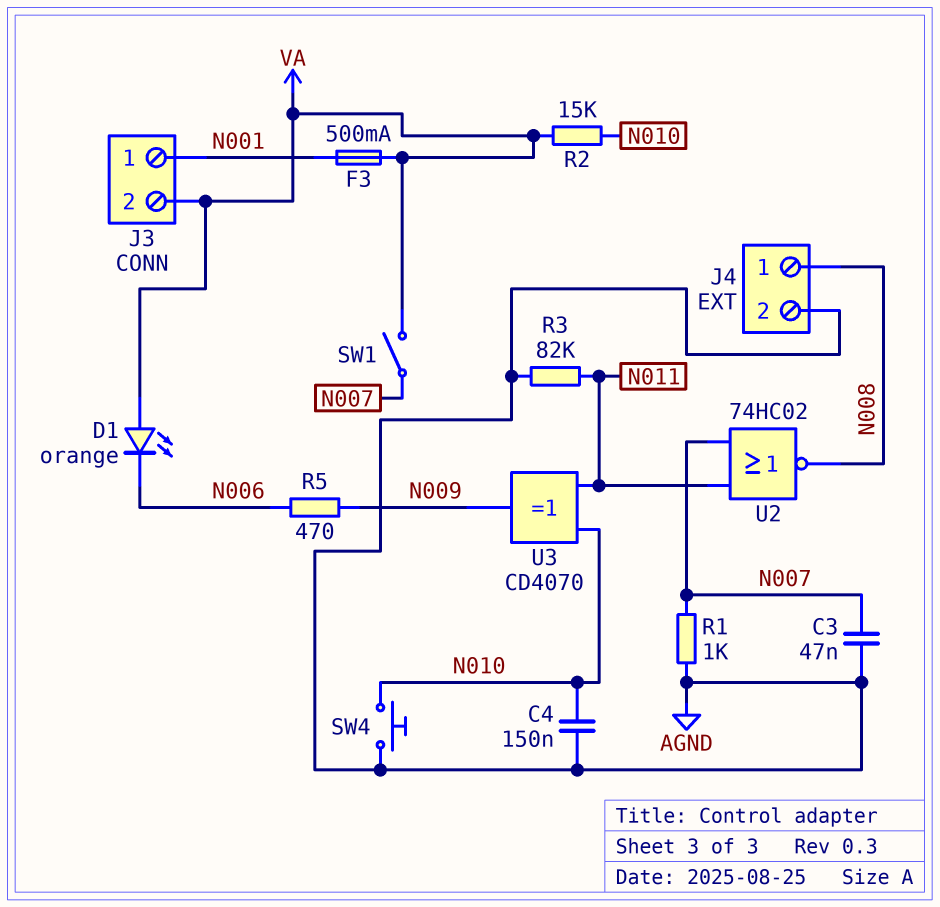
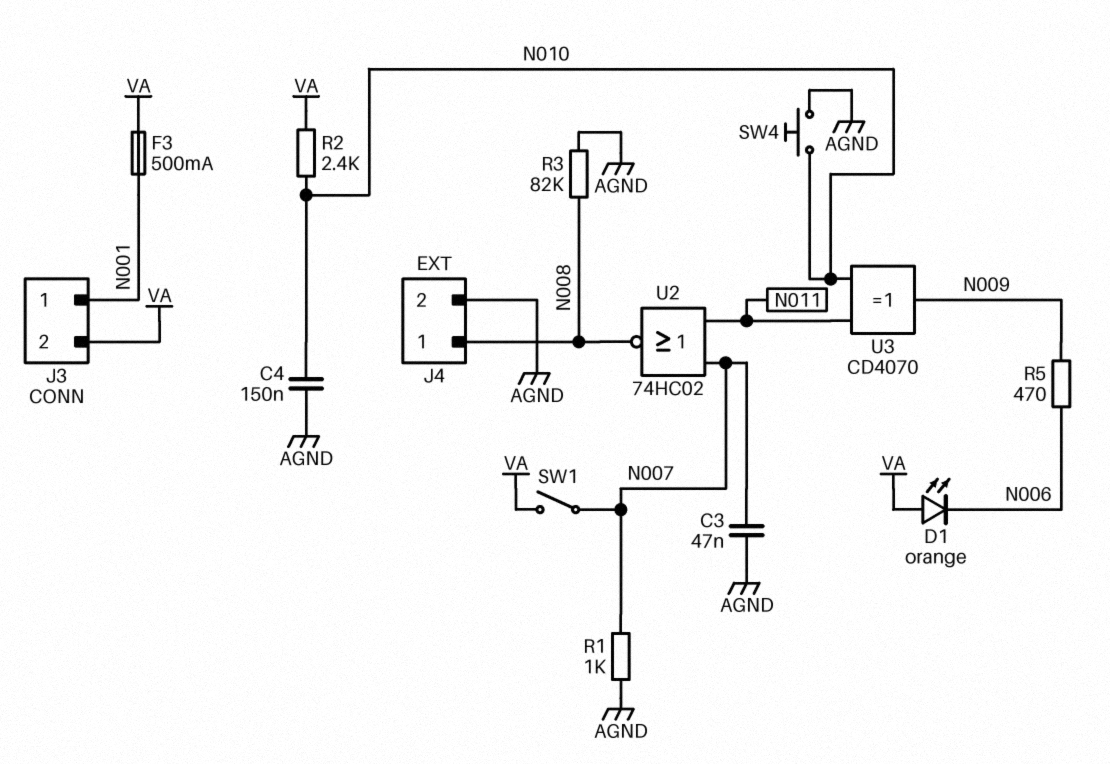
R2: 15k (N010, VA) -> 2.4k (N010, VA)
R3: 82k (AGND, N011) -> 82k (AGND, N008)

